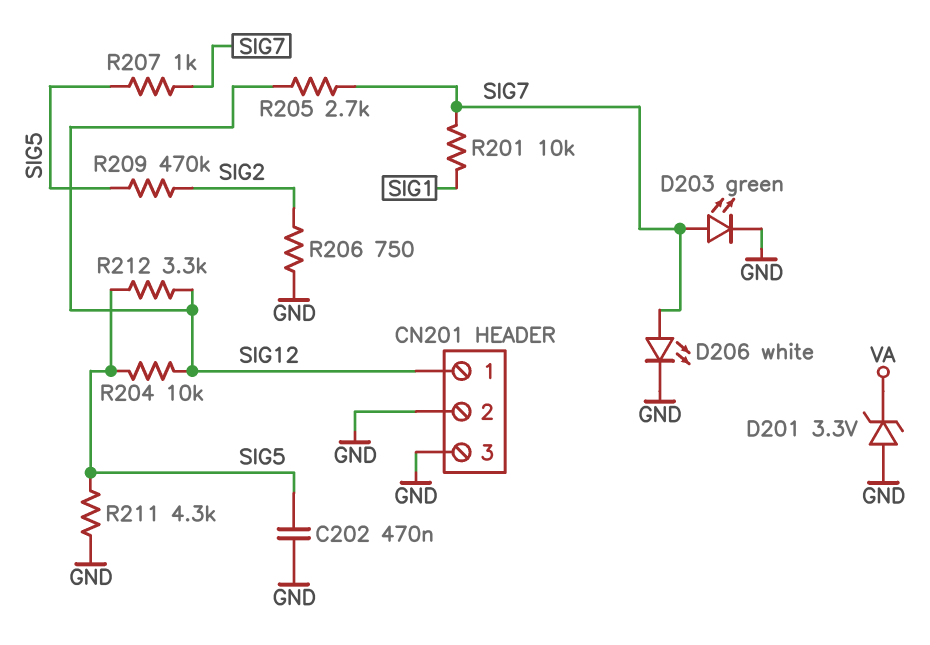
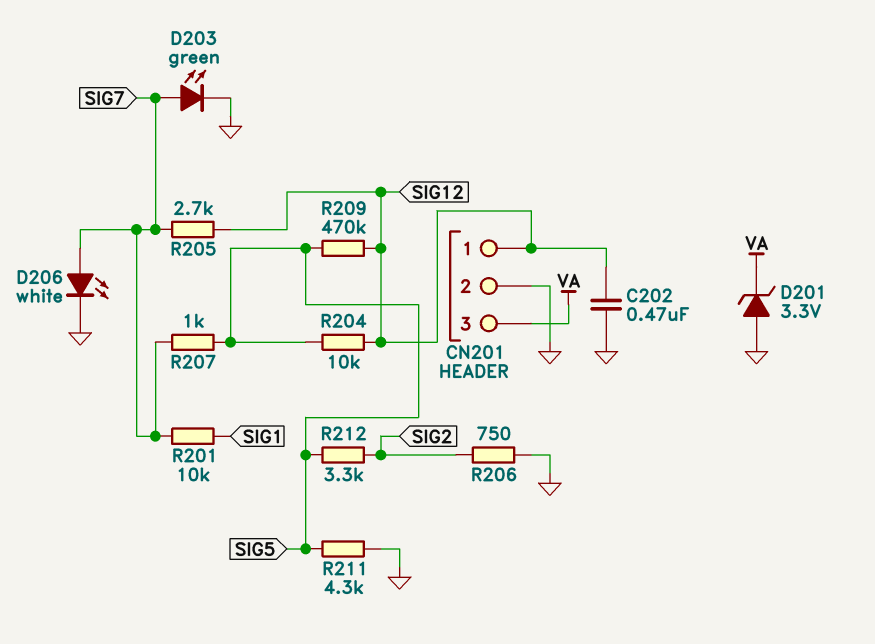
C202: 470nF (GND, SIG5) -> 470nF (GND, SIG12)
CN201 pin 3: GND -> VA
R209: 470k (SIG2, SIG5) -> 470k (SIG5, SIG12)
R212: 3.3k (SIG5, SIG12) -> 3.3k (SIG2, SIG5)

